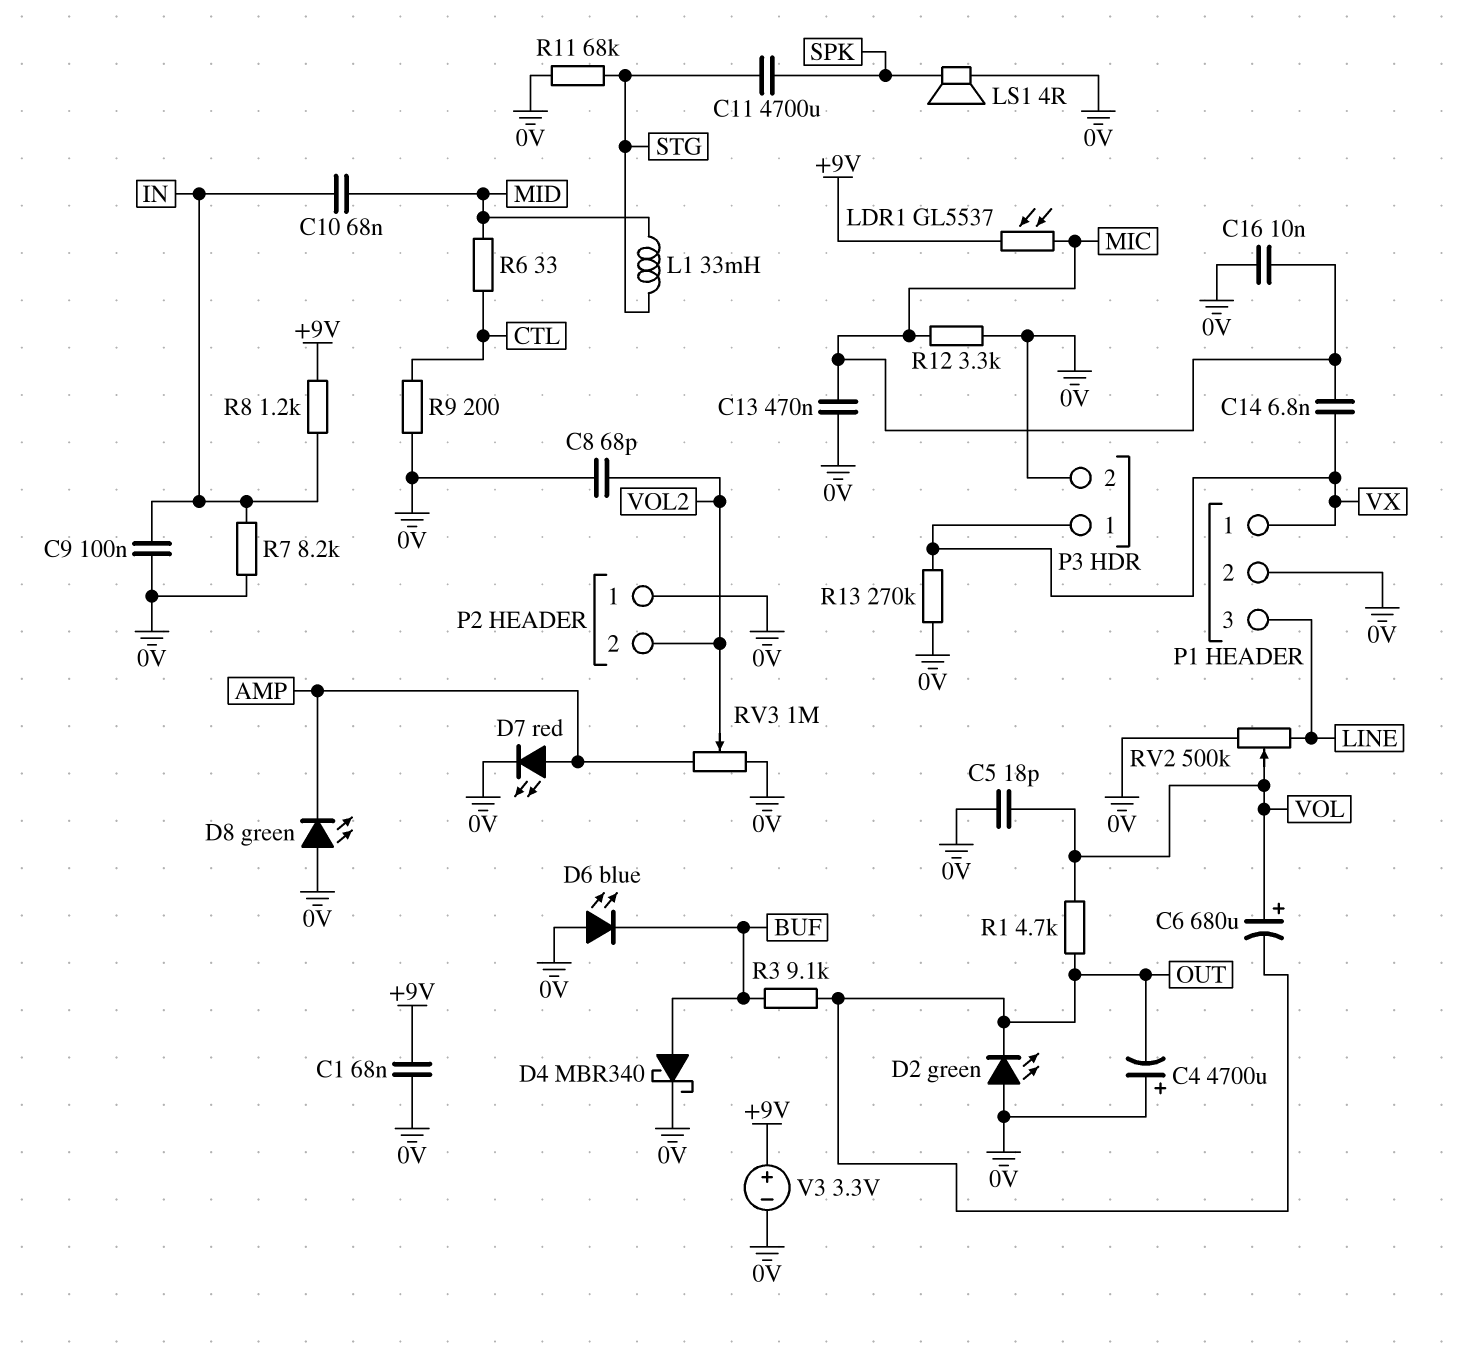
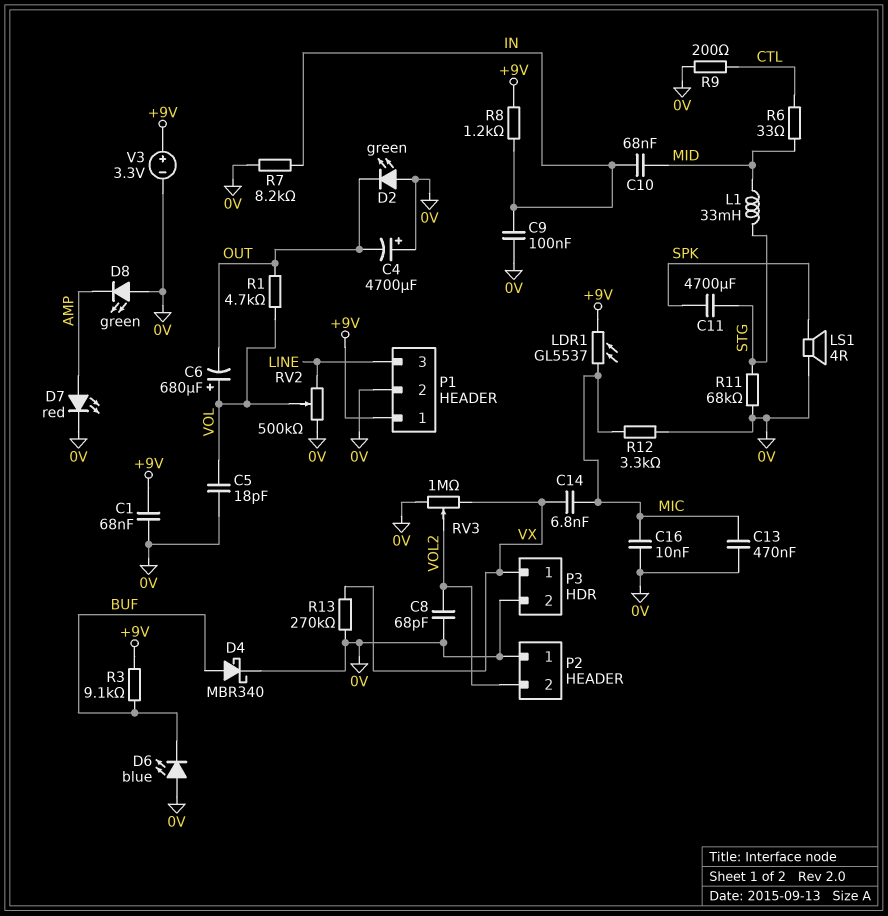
P1 pin 1: VX -> +9V
R3: 9.1k (BUF, OUT) -> 9.1k (+9V, BUF)
RV3: 1M (0V, AMP, wiper VOL2) -> 1M (0V, VX, wiper VOL2)

